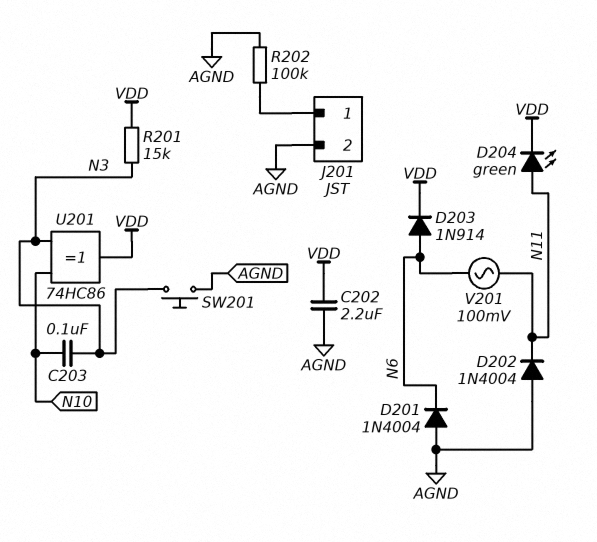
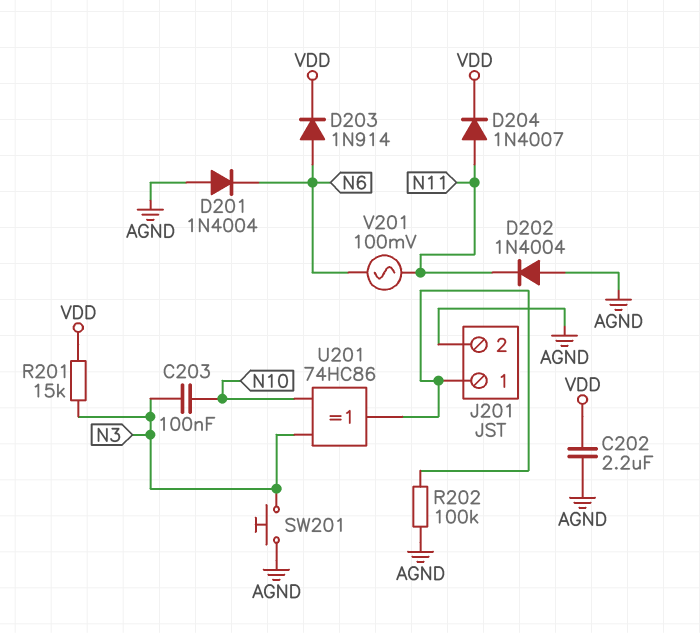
D204: LED green (A N11, K VDD) -> diode 1N4007 (A N11, K VDD)
U201: XOR 74HC86 (in N3, in N10, out VDD) -> XOR 74HC86 (in N3, in N10, out J201/1)

